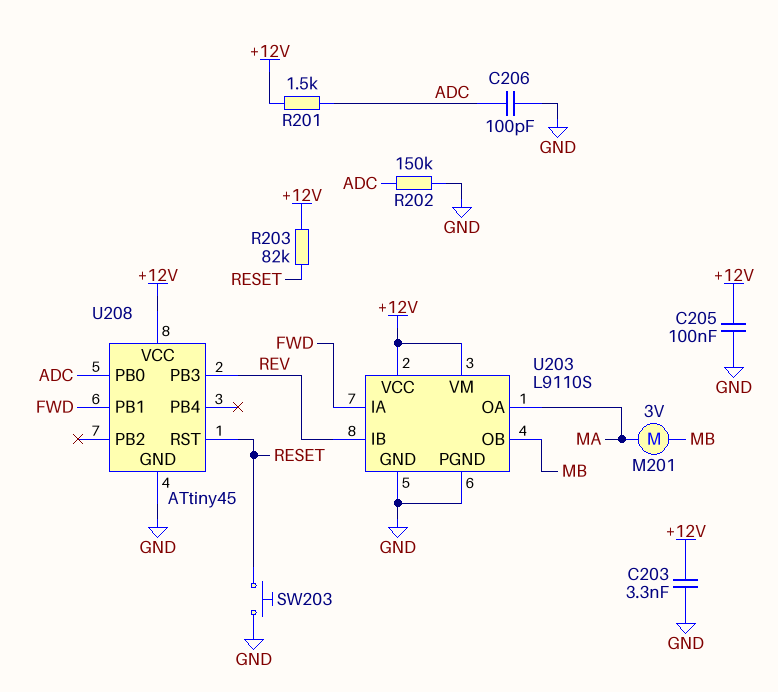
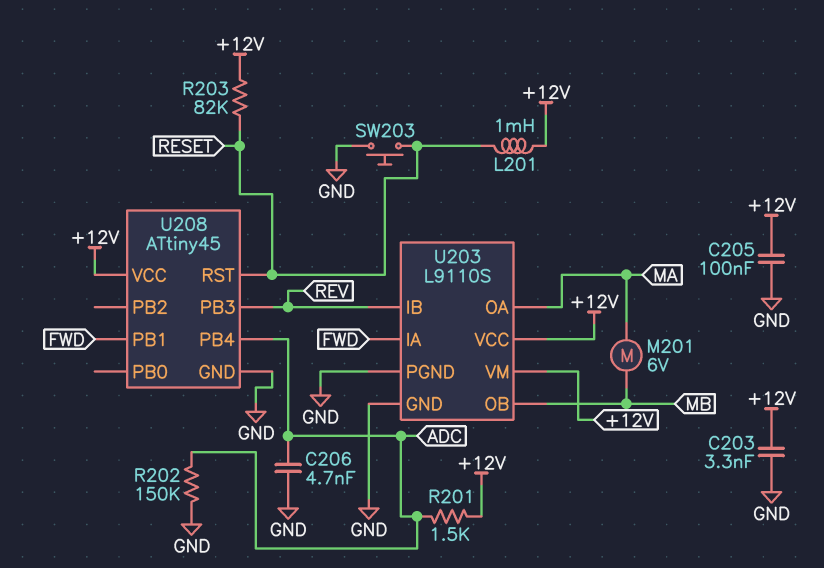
C206: 100pF (ADC, GND) -> 4.7nF (ADC, GND)
L201: none -> 1mH (+12V, RESET)
M201: motor 3V (MA, MB) -> motor 6V (MA, MB)
U208 pin PB0: ADC -> none
U208 pin PB4: none -> ADC

